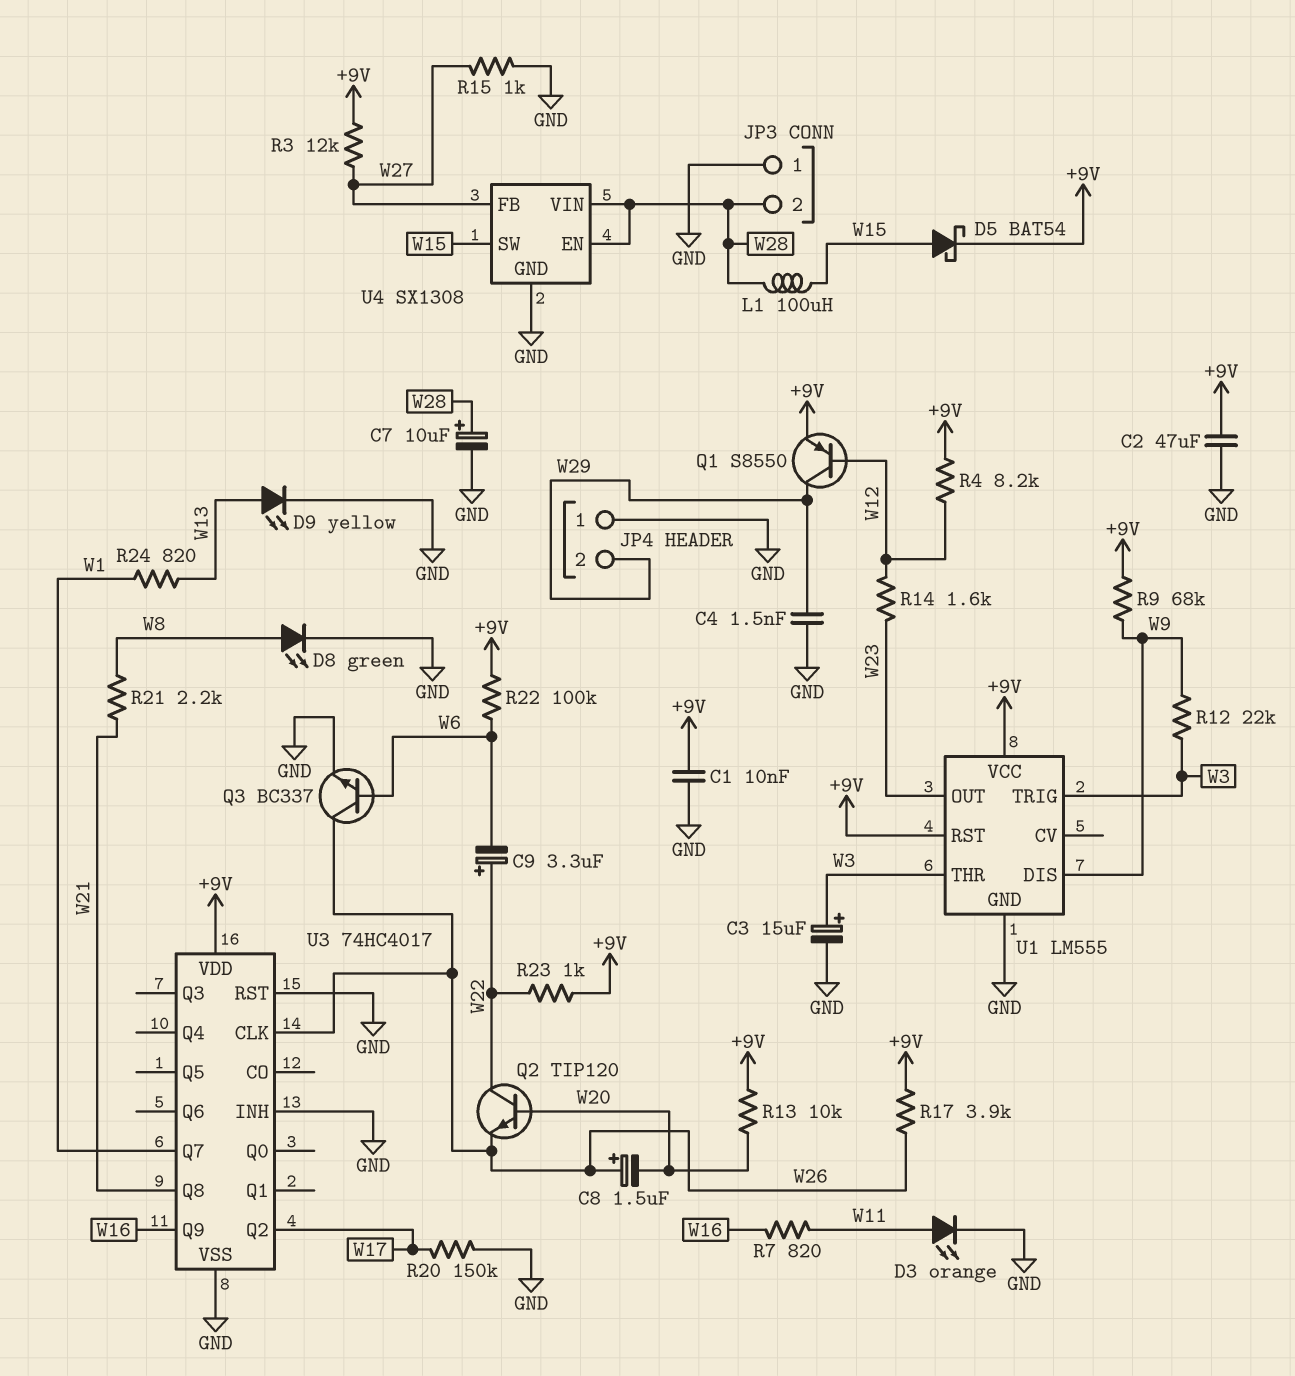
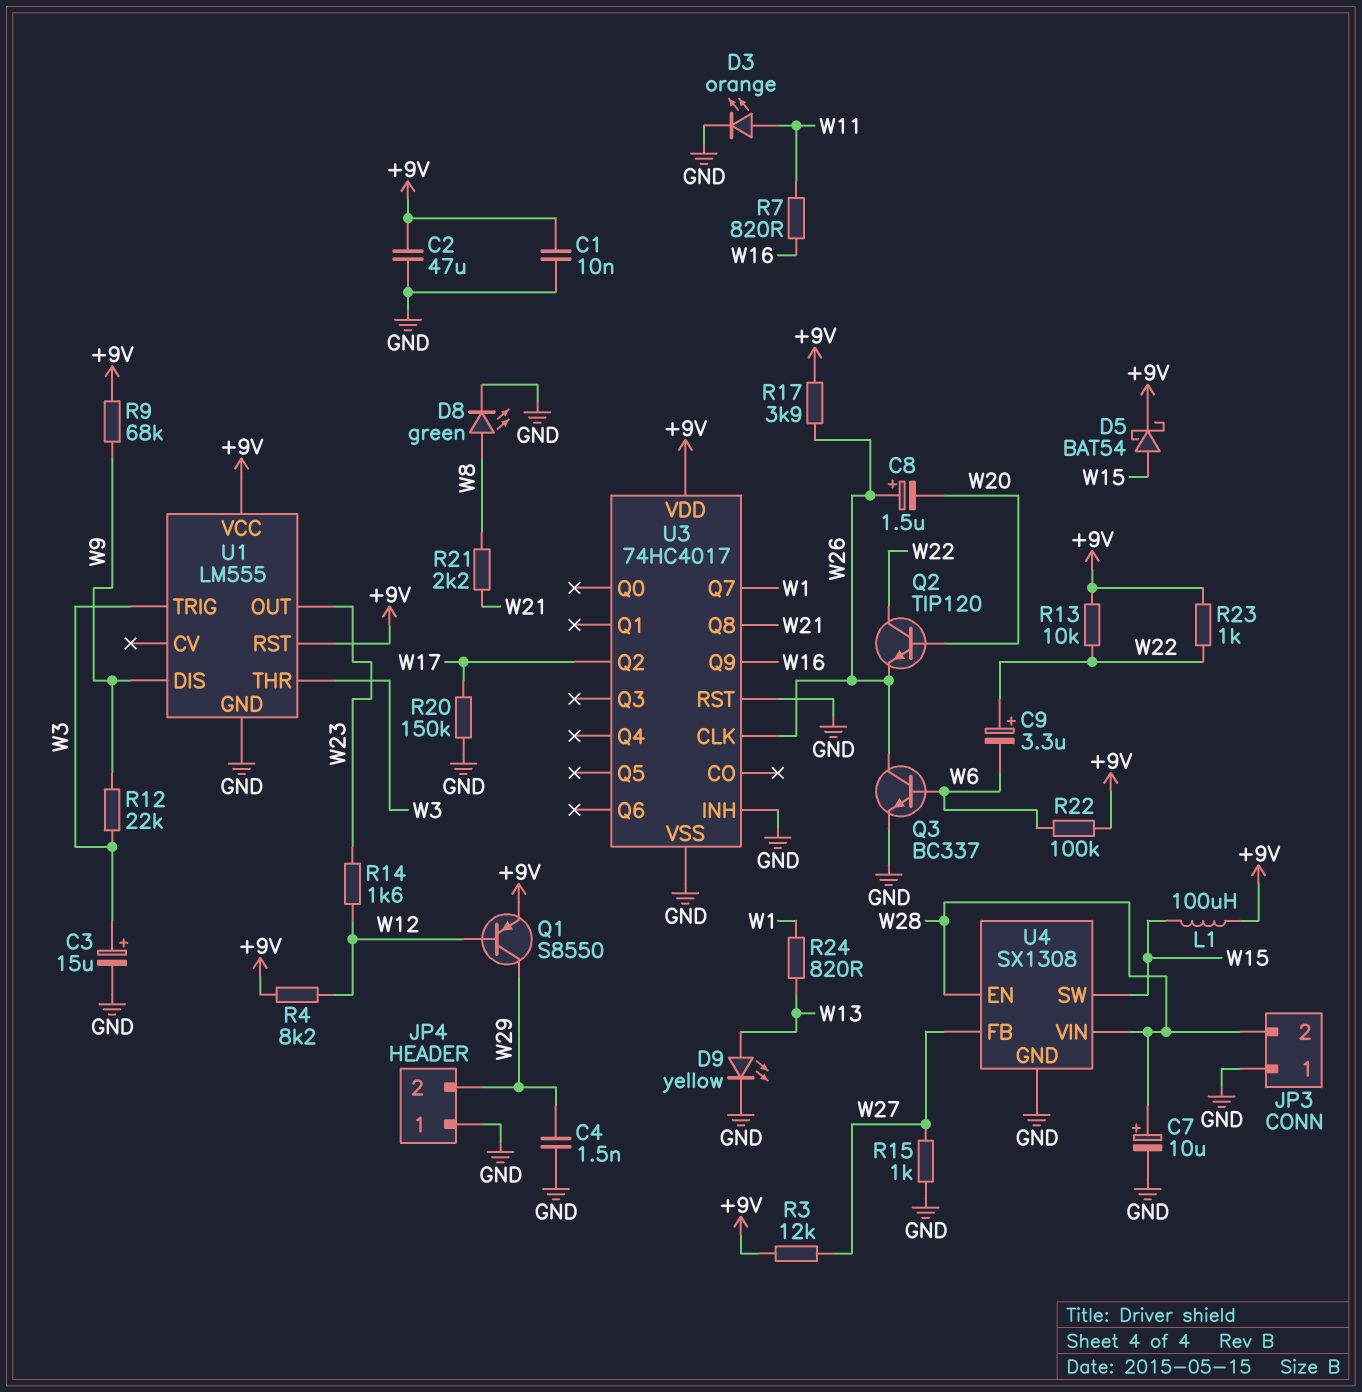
L1: 100uH (W15, W28) -> 100uH (+9V, W15)
R13: 10k (+9V, W20) -> 10k (+9V, W22)

